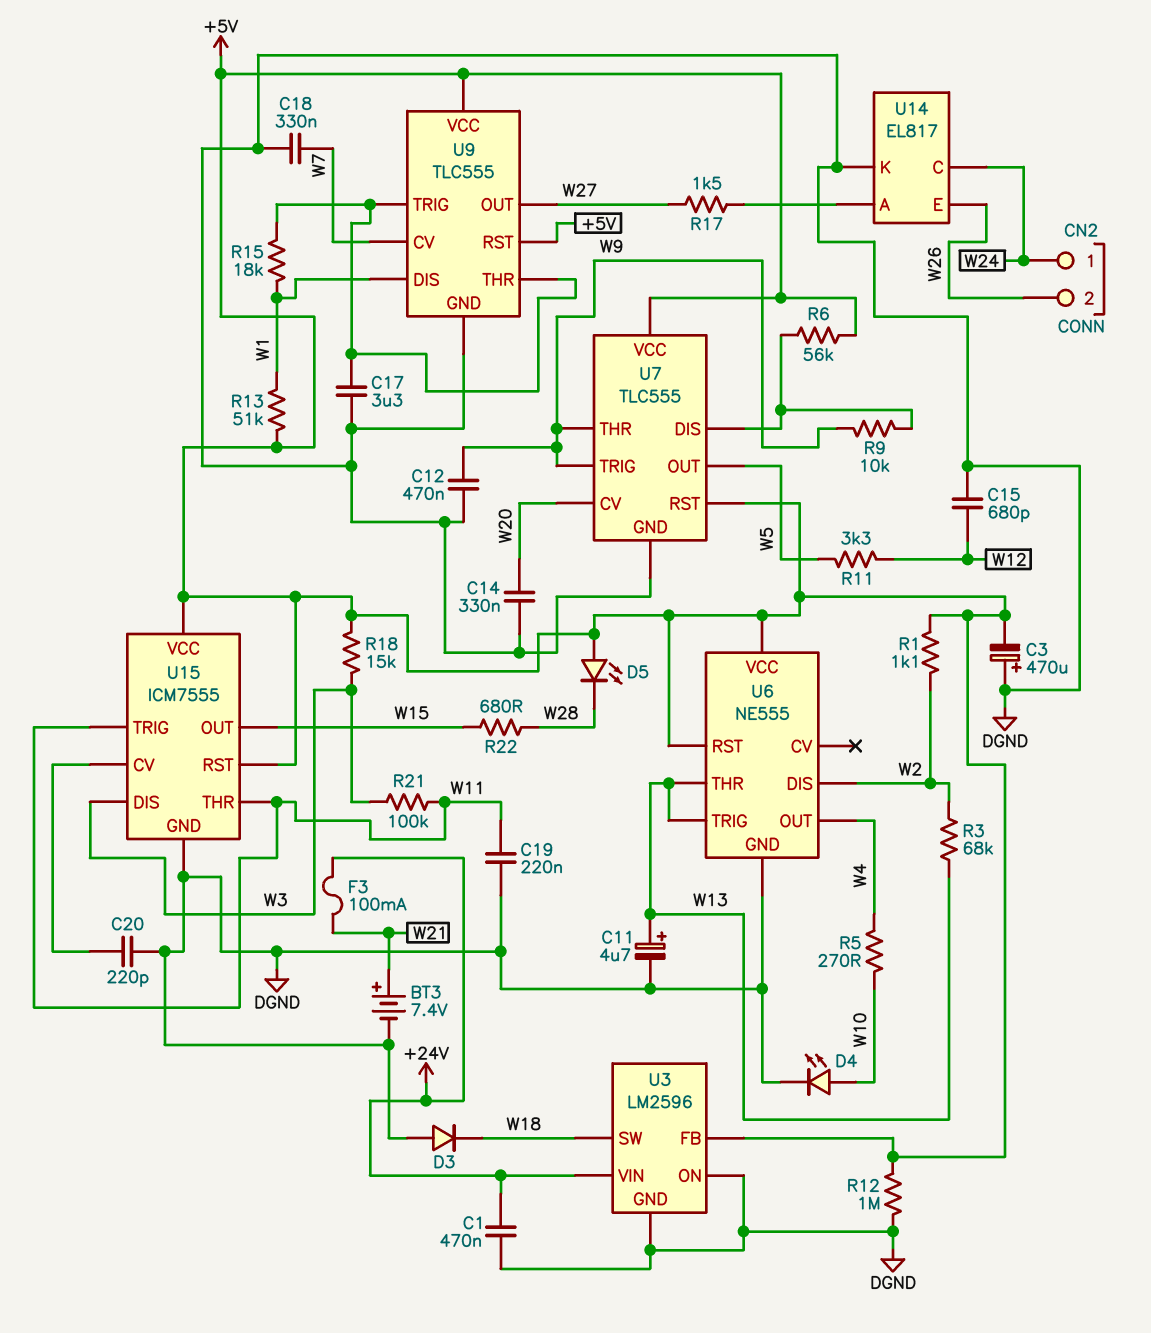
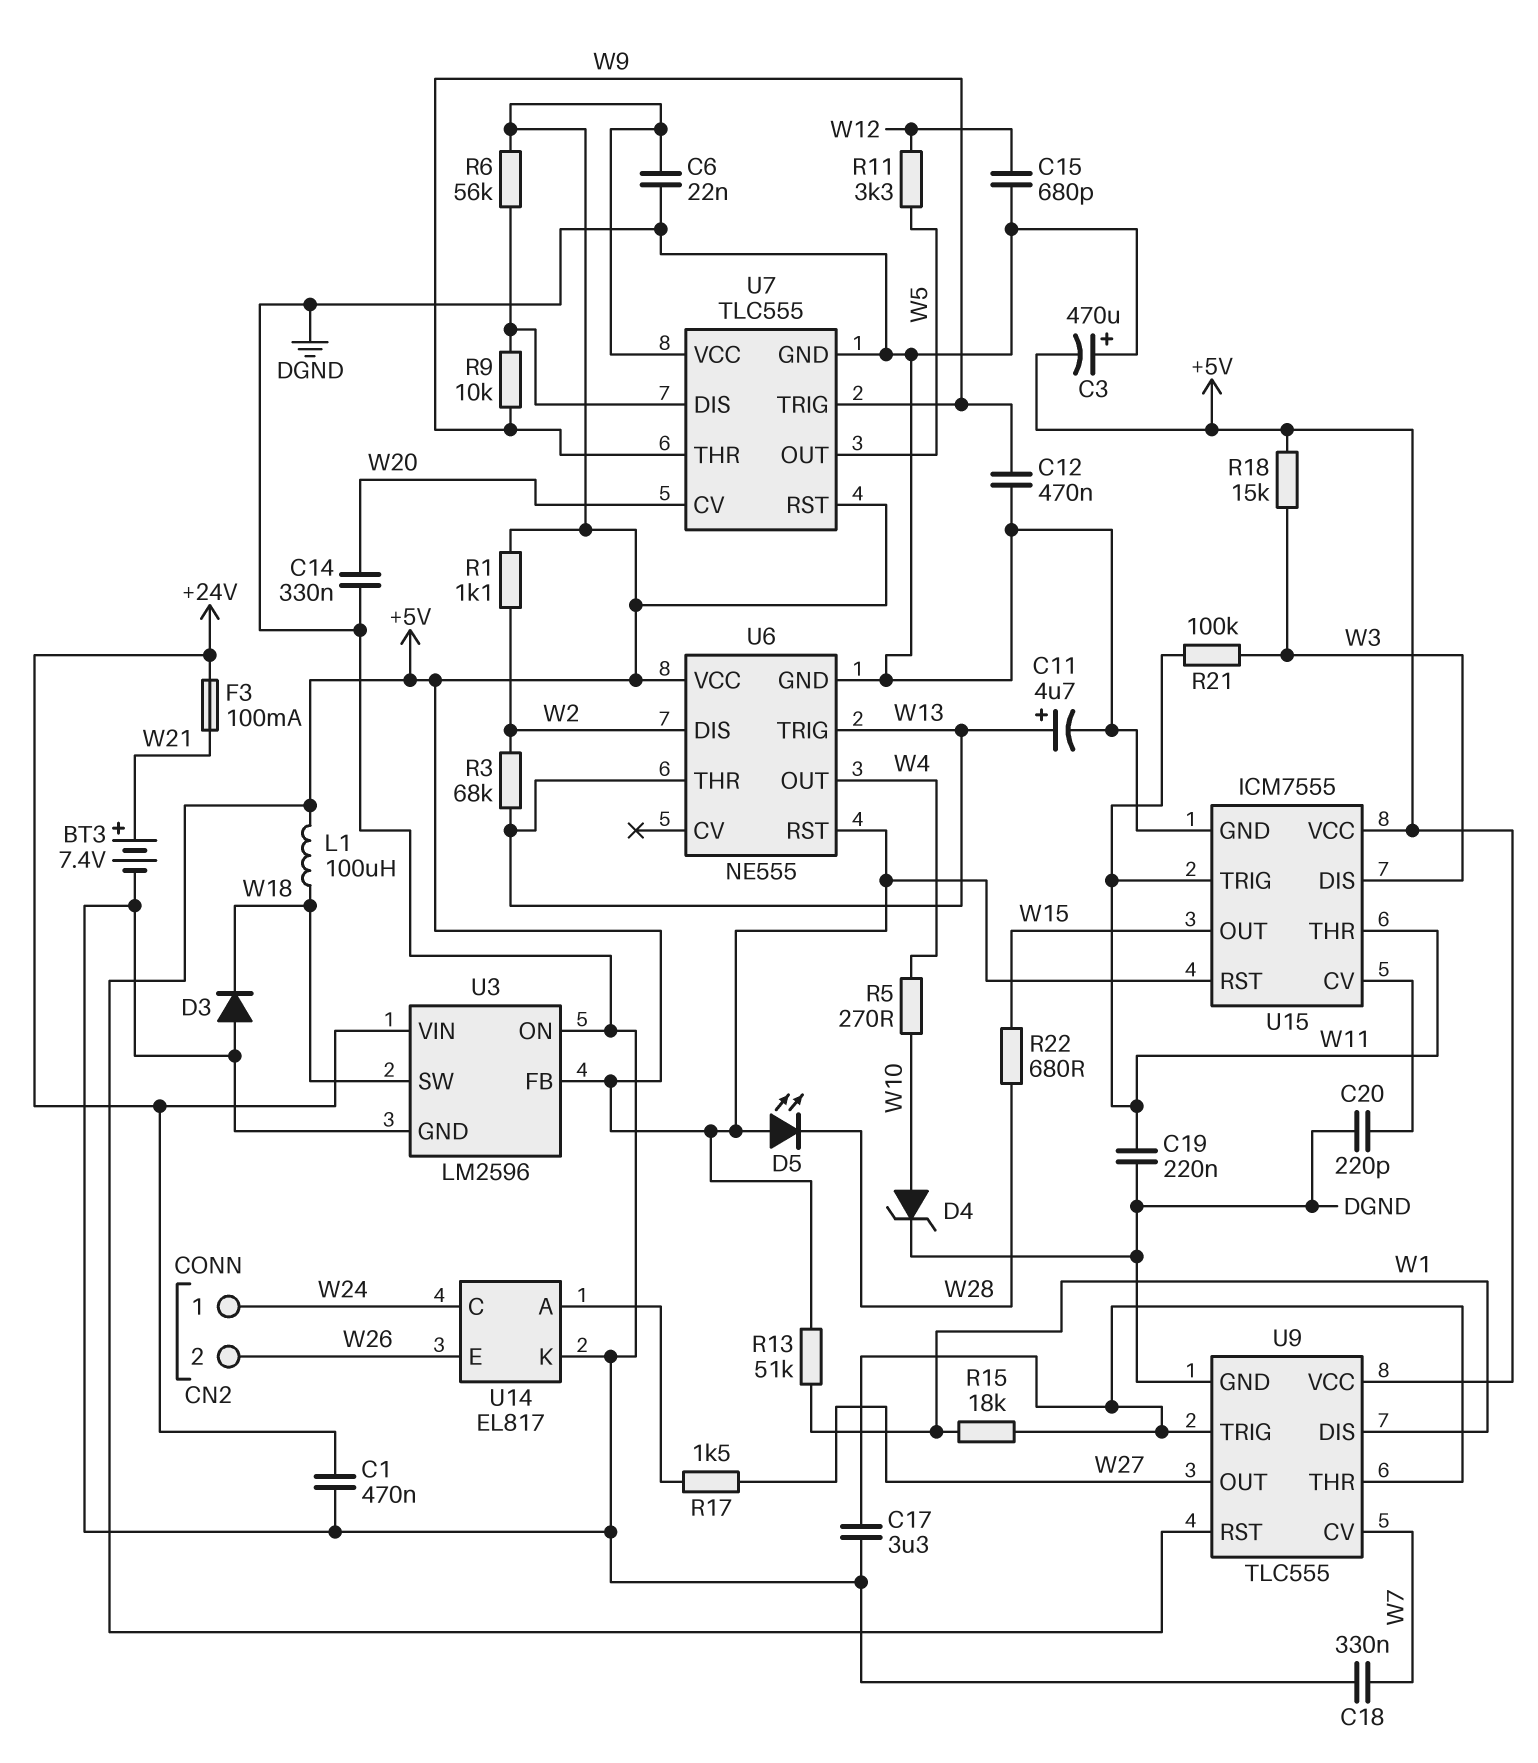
C6: none -> 22nF (+5V, DGND)
D4: LED (A W10, K DGND) -> zener (A W10, K DGND)
L1: none -> 100uH (+5V, W18)
R12: 1M (+5V, DGND) -> none

